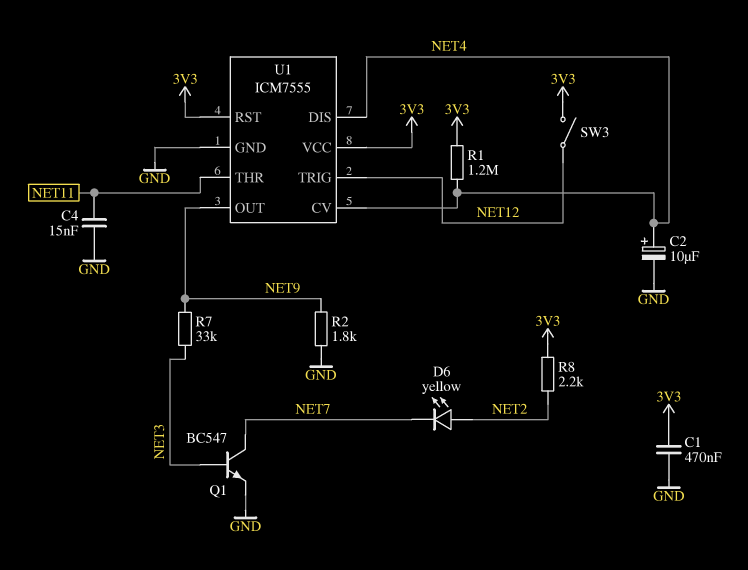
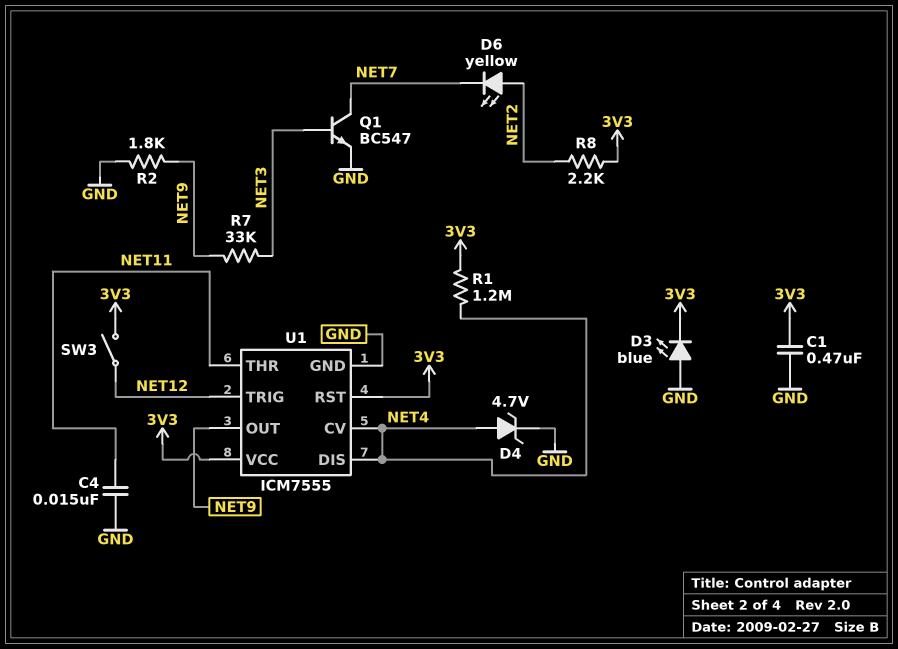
C2: 10uF (plus NET4, minus GND) -> none
D3: none -> LED blue (A GND, K 3V3)
D4: none -> zener 4.7V (A NET4, K GND)

